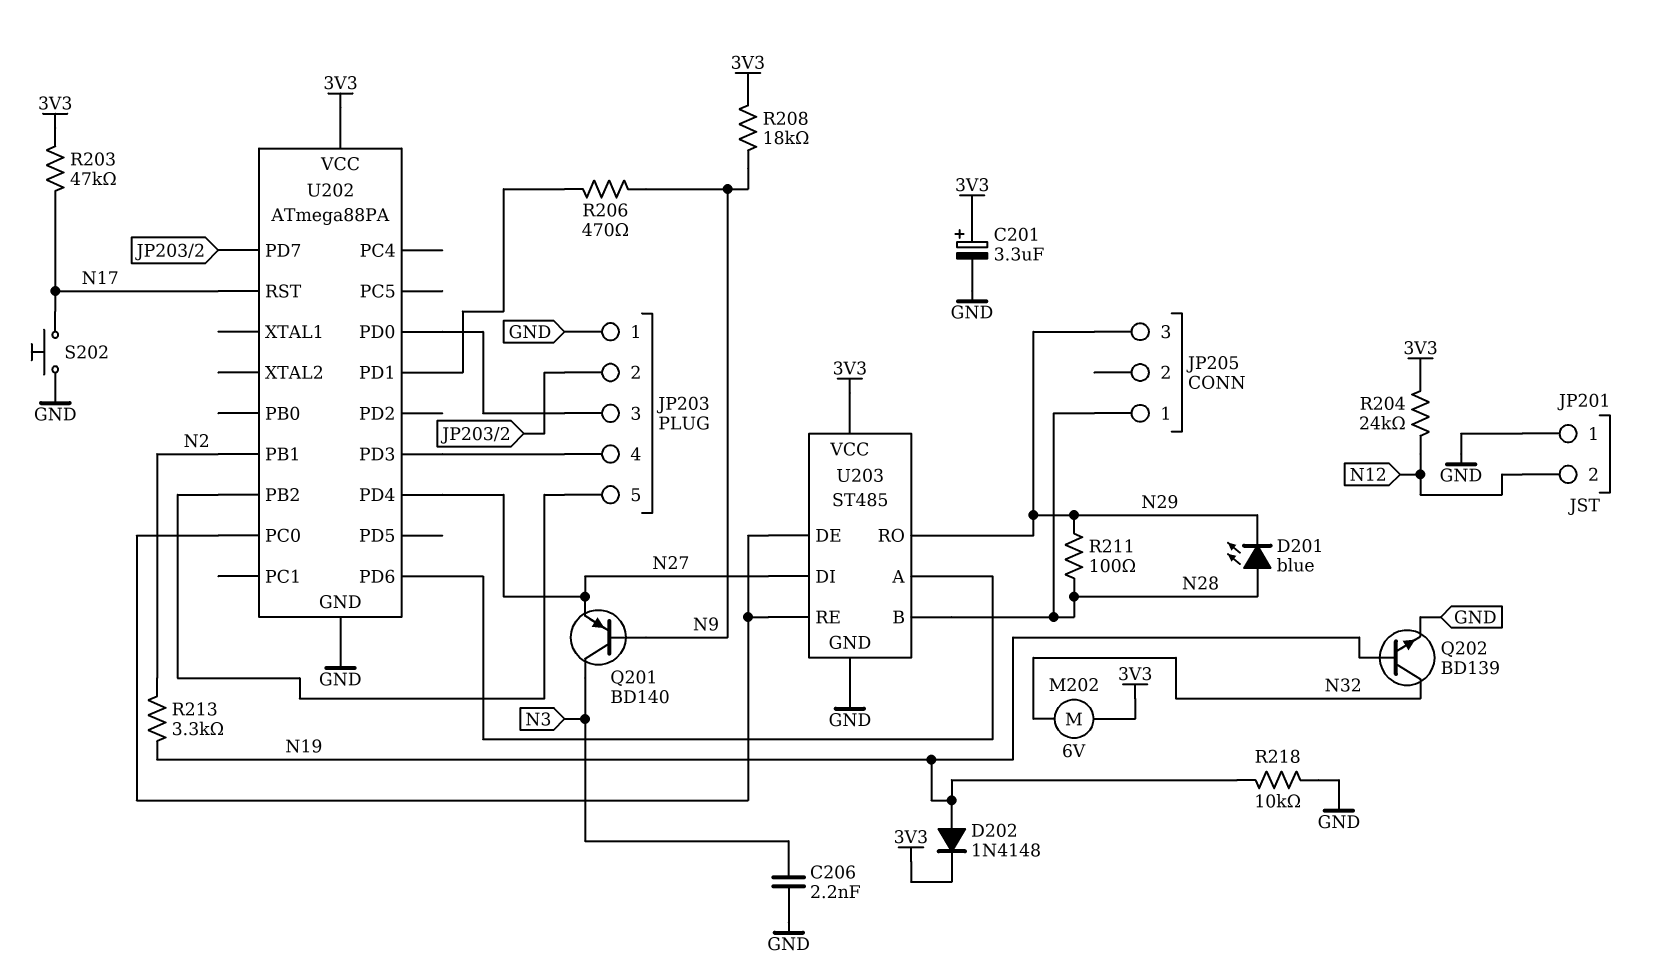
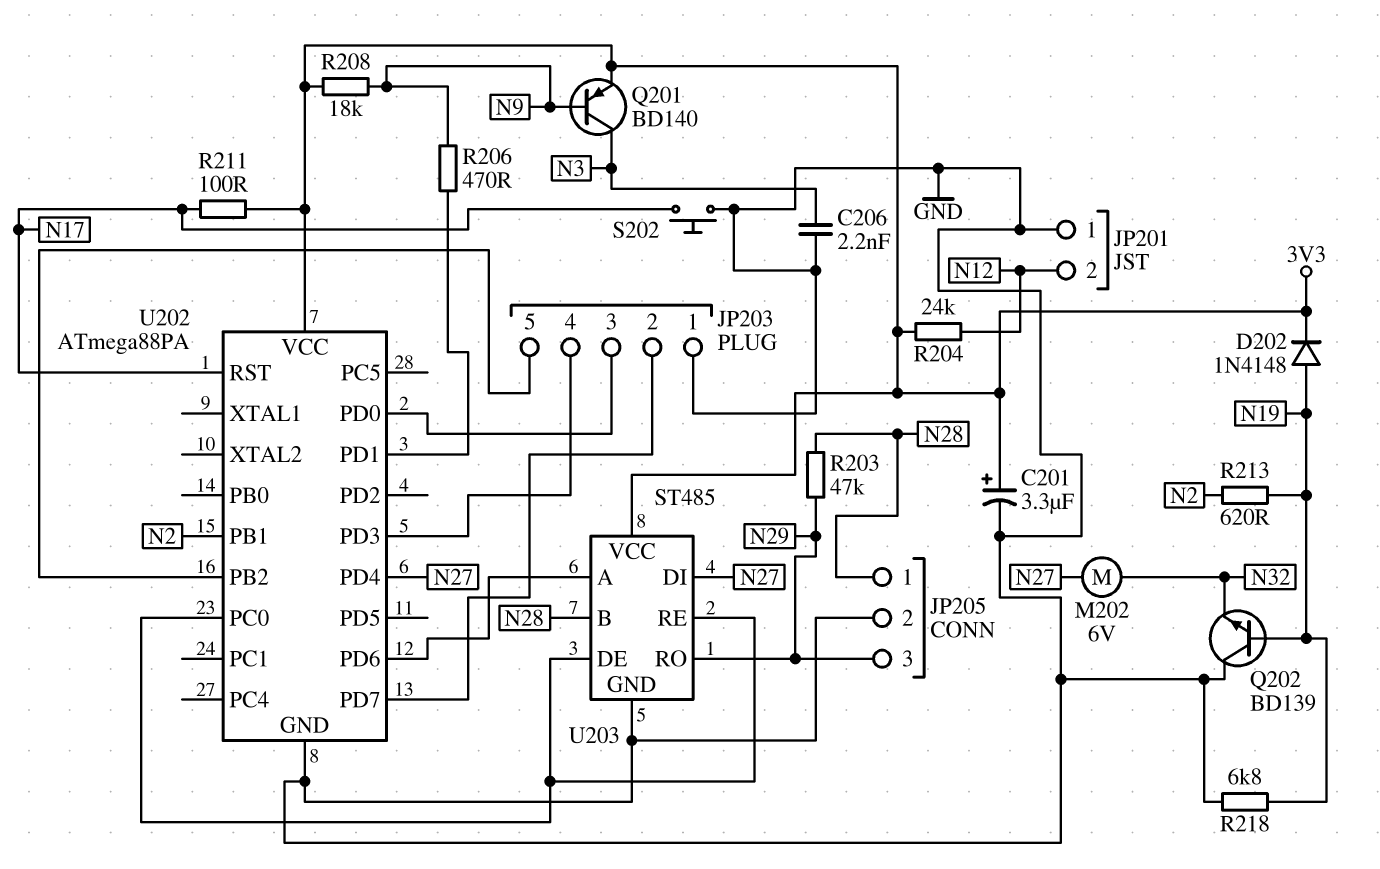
D201: LED blue (A N28, K N29) -> none
JP205 pin 2: none -> GND
M202: motor 6V (3V3, N32) -> motor 6V (N27, N32)
Q201: PNP BD140 (B N9, C N3, E N27) -> PNP BD140 (B N9, C N3, E 3V3)
Q202: NPN BD139 (B N19, C N32, E GND) -> NPN BD139 (B N19, C GND, E N32)
R203: 47k (3V3, N17) -> 47k (N28, N29)
R211: 100 (N28, N29) -> 100 (3V3, N17)
R213: 3.3k (N2, N19) -> 620 (N2, N19)
R218: 10k (GND, N19) -> 6.8k (GND, N19)

